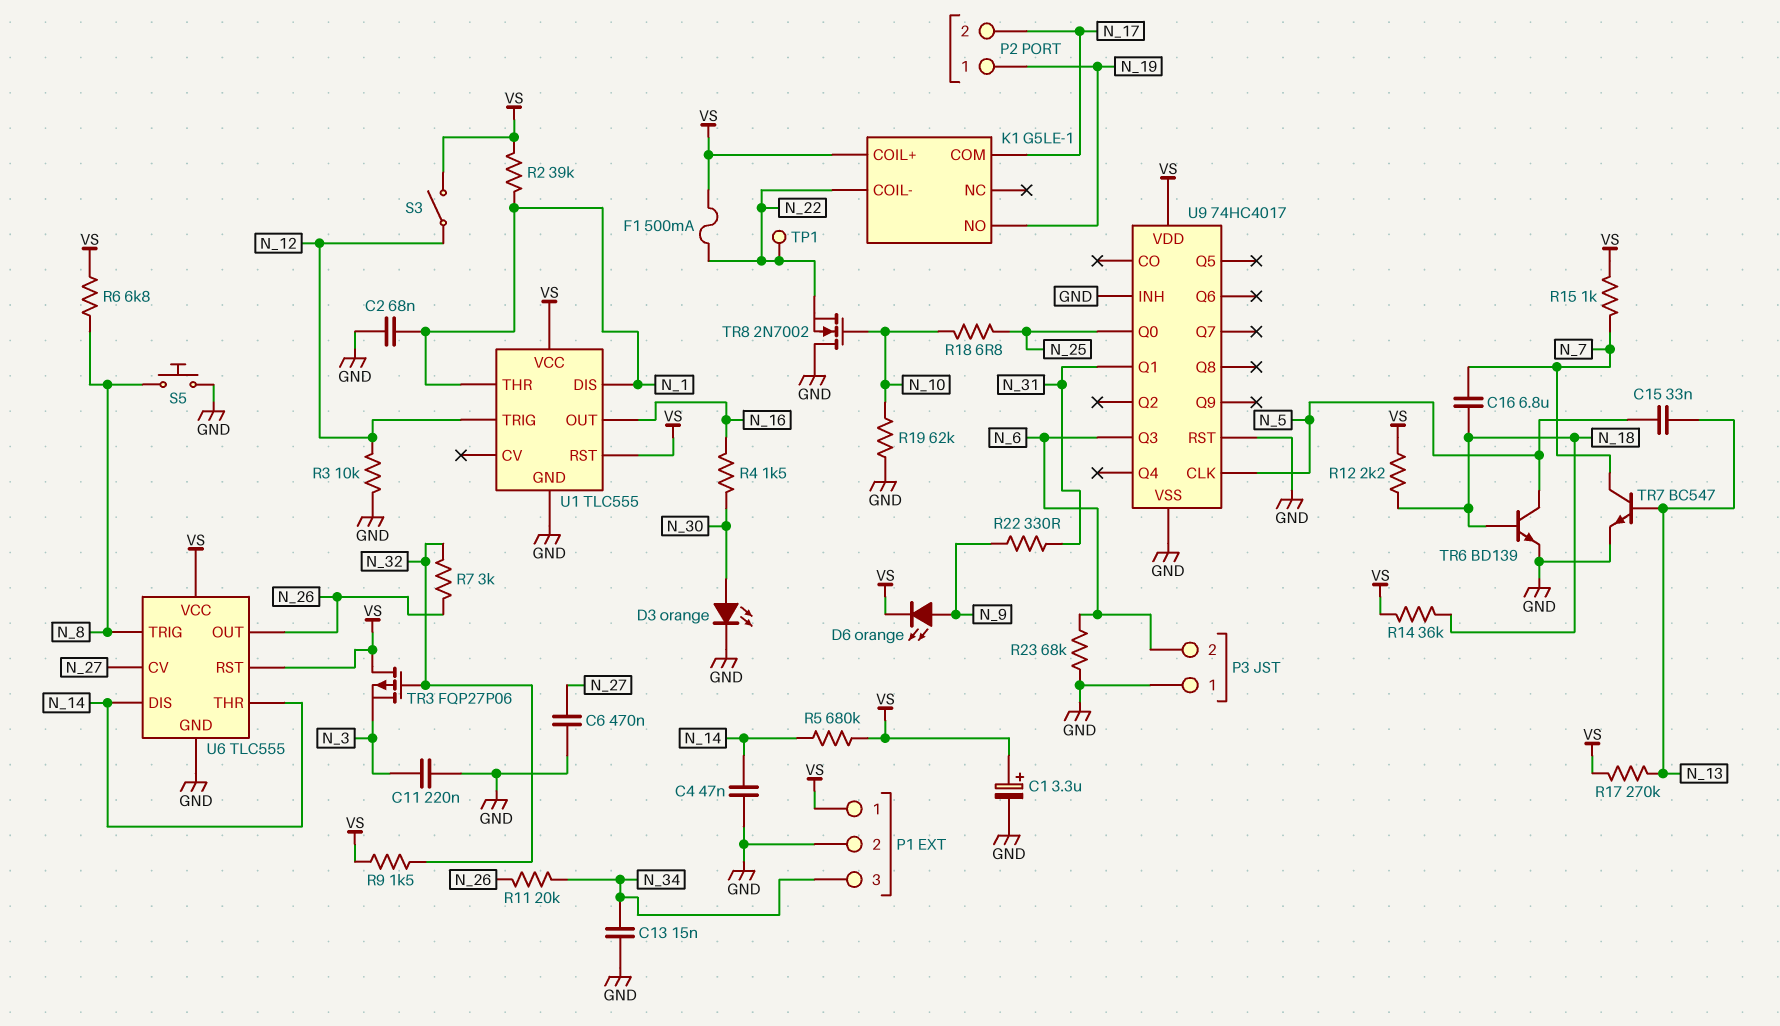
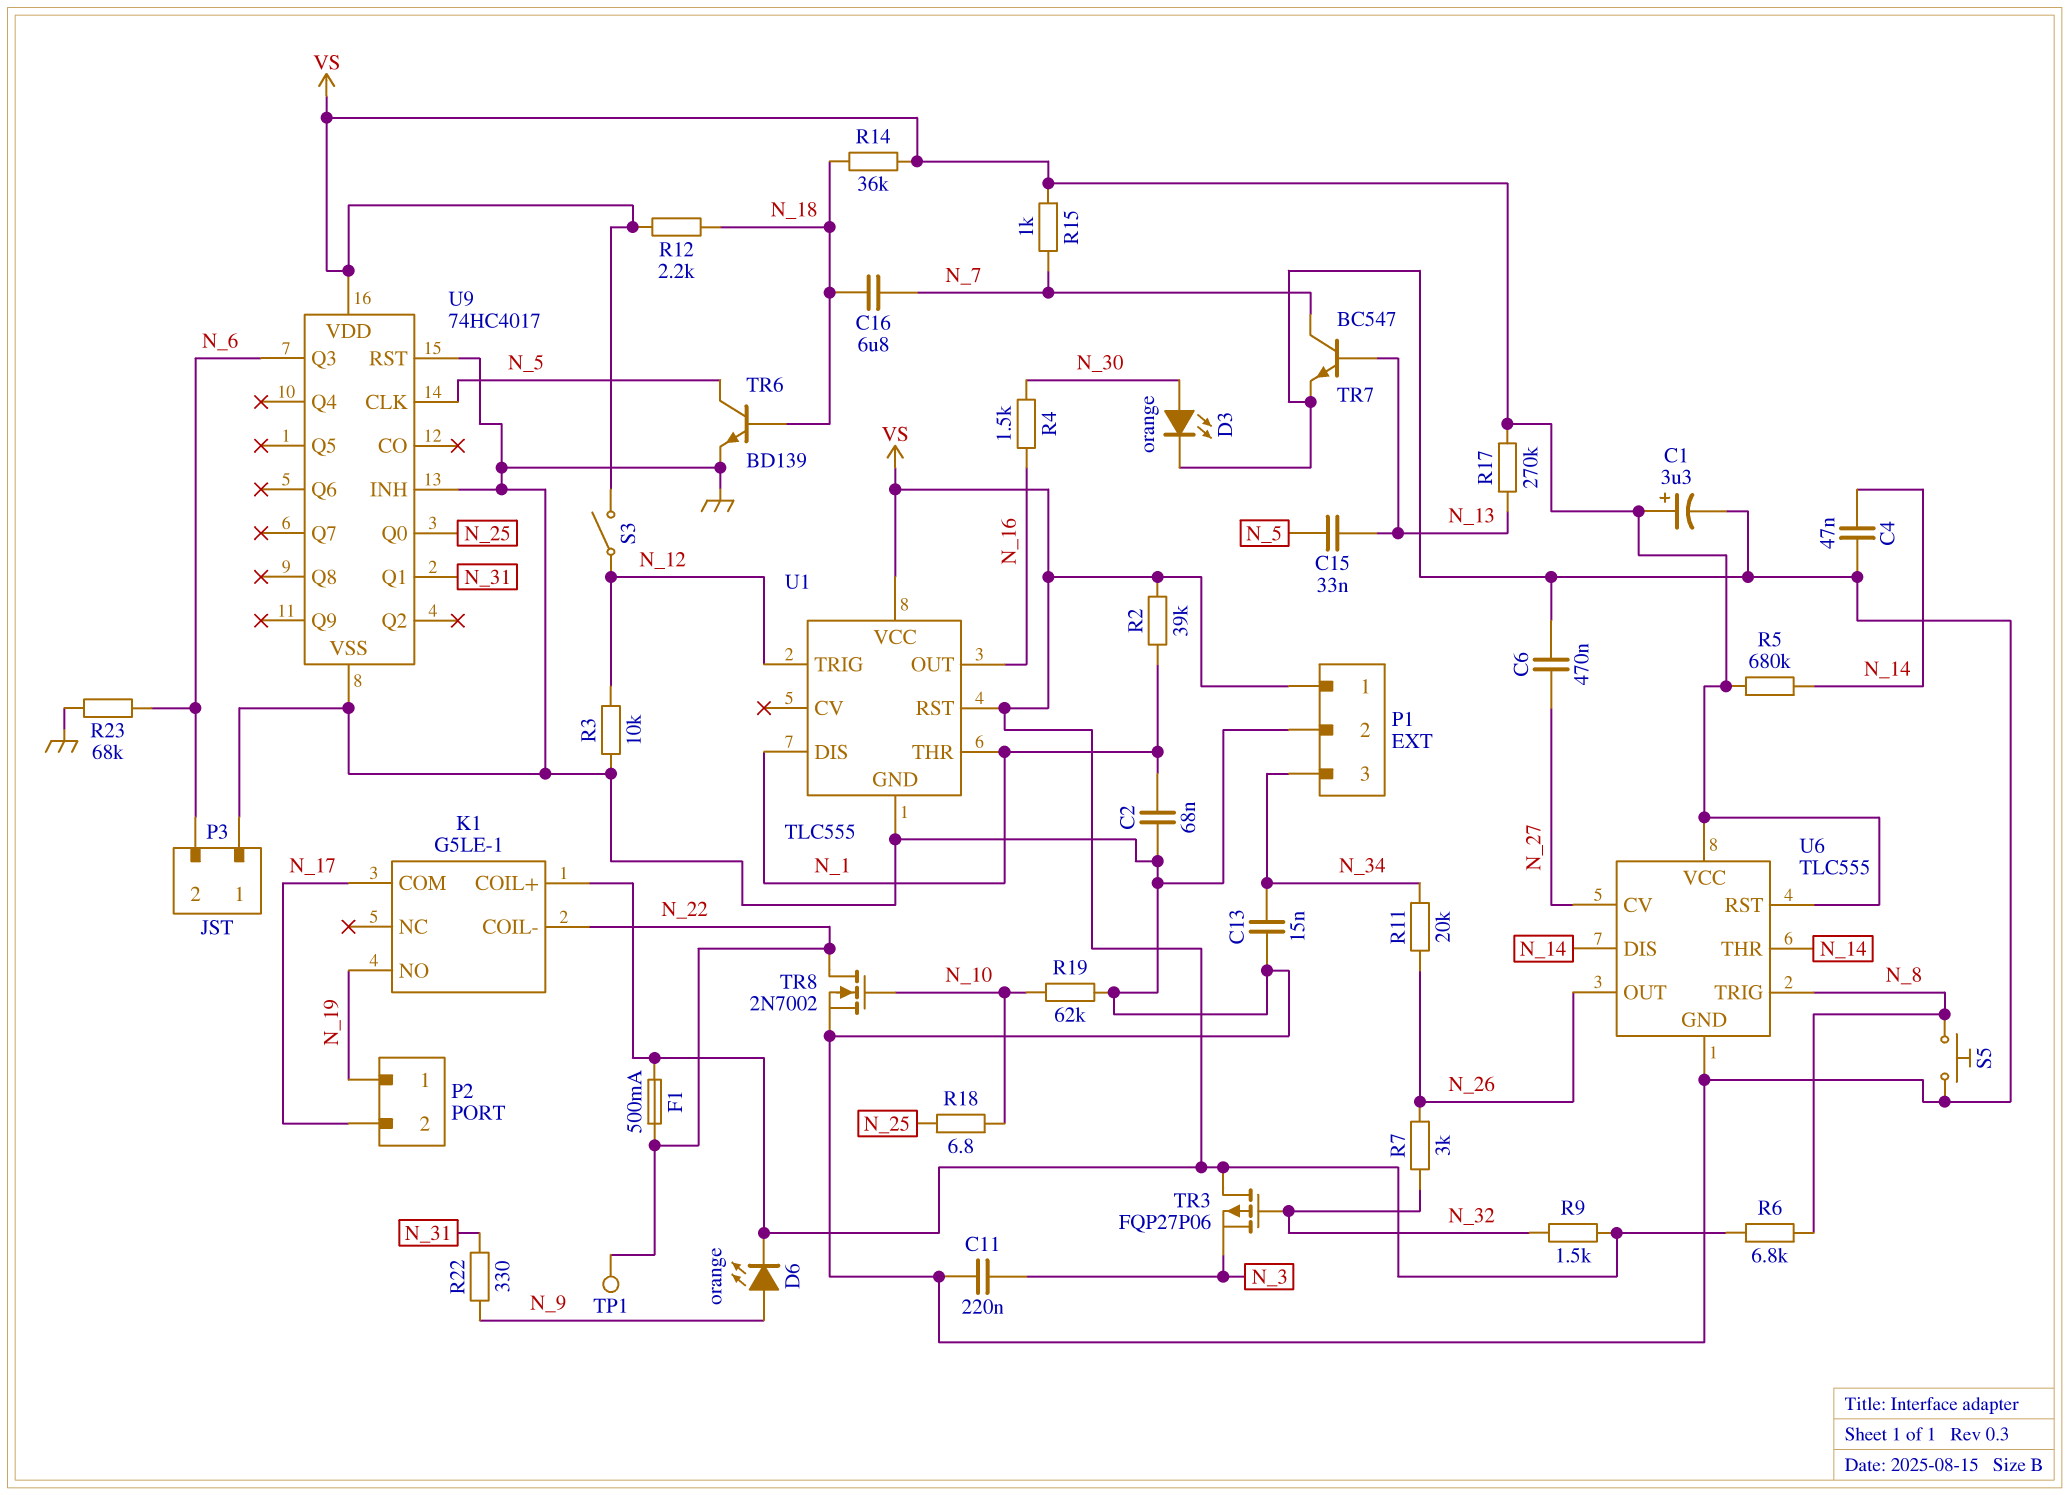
TR8: NMOS 2N7002 (G N_10, D GND, S N_22) -> NMOS 2N7002 (G N_10, D N_22, S GND)

